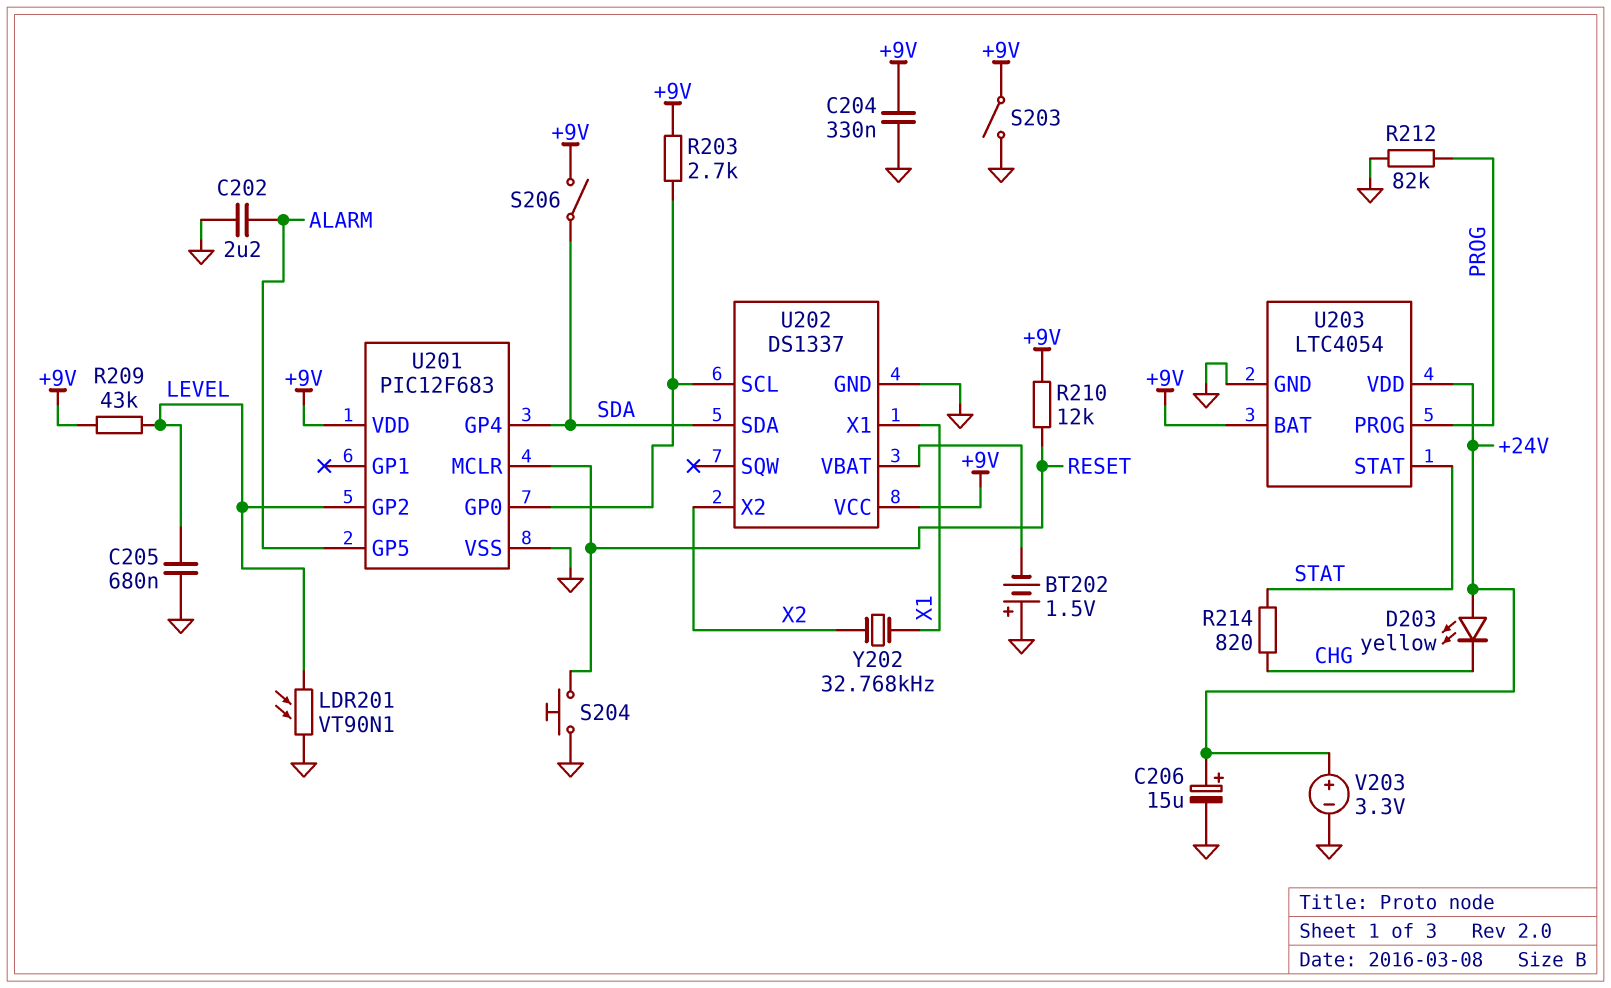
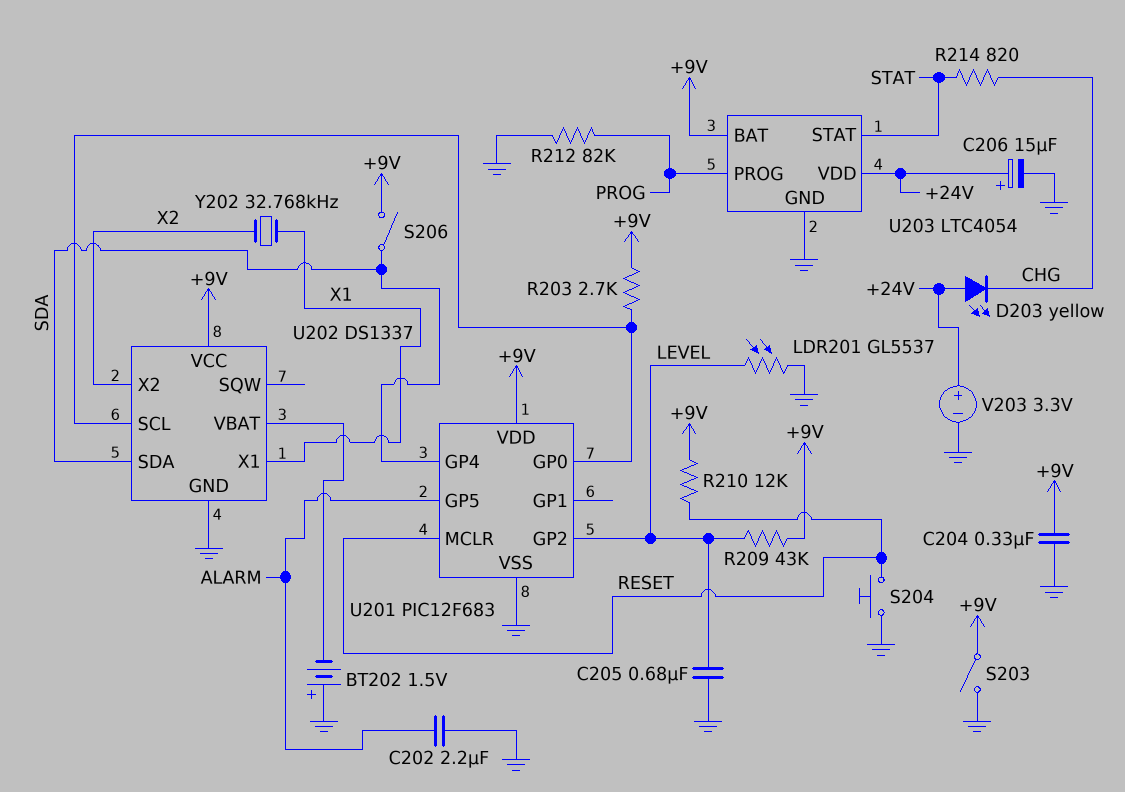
LDR201: VT90N1 (GND, LEVEL) -> GL5537 (GND, LEVEL)

